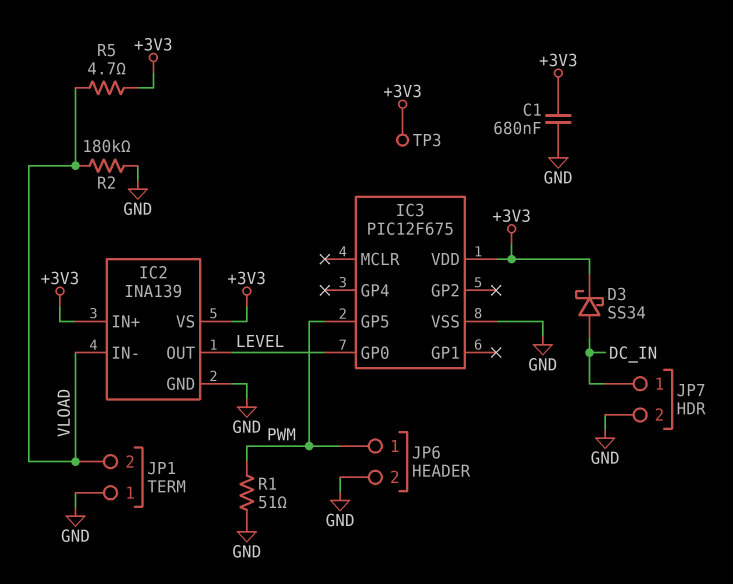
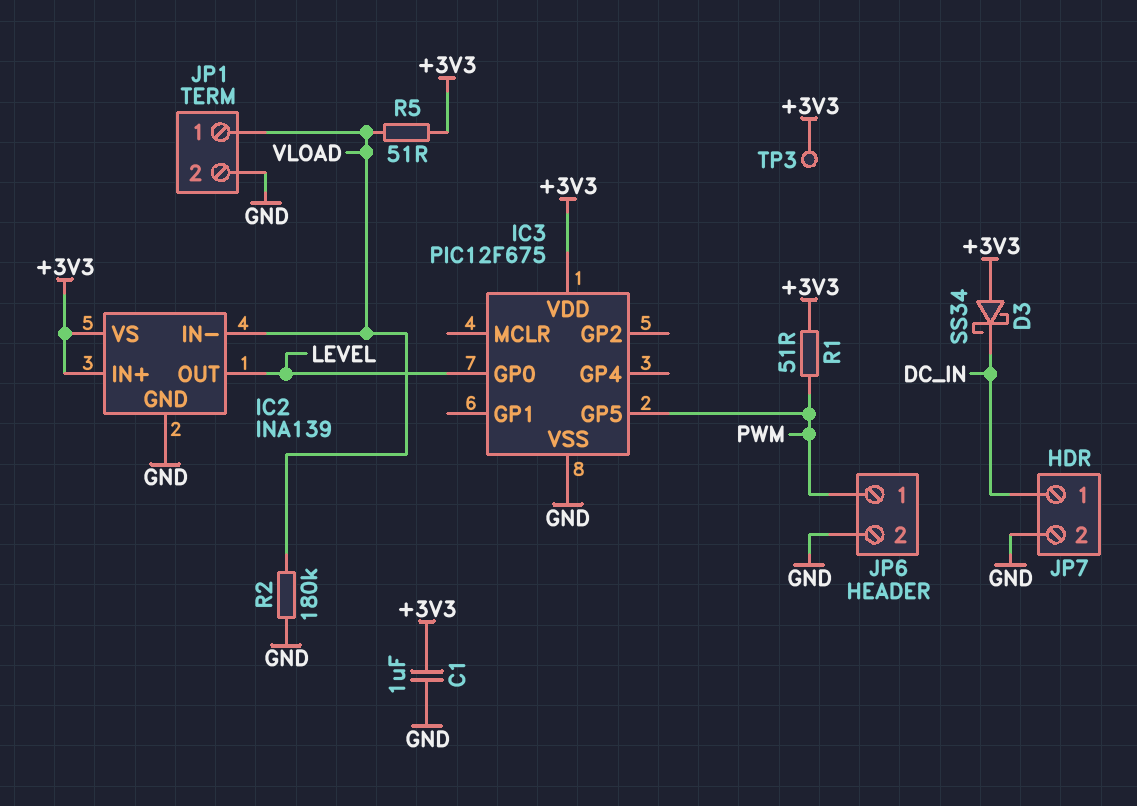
C1: 680nF (+3V3, GND) -> 1uF (+3V3, GND)
D3: schottky SS34 (A DC_IN, K +3V3) -> schottky SS34 (A +3V3, K DC_IN)
JP1 pin 1: GND -> VLOAD
JP1 pin 2: VLOAD -> GND
R1: 51 (GND, PWM) -> 51 (+3V3, PWM)
R5: 4.7 (+3V3, VLOAD) -> 51 (+3V3, VLOAD)

